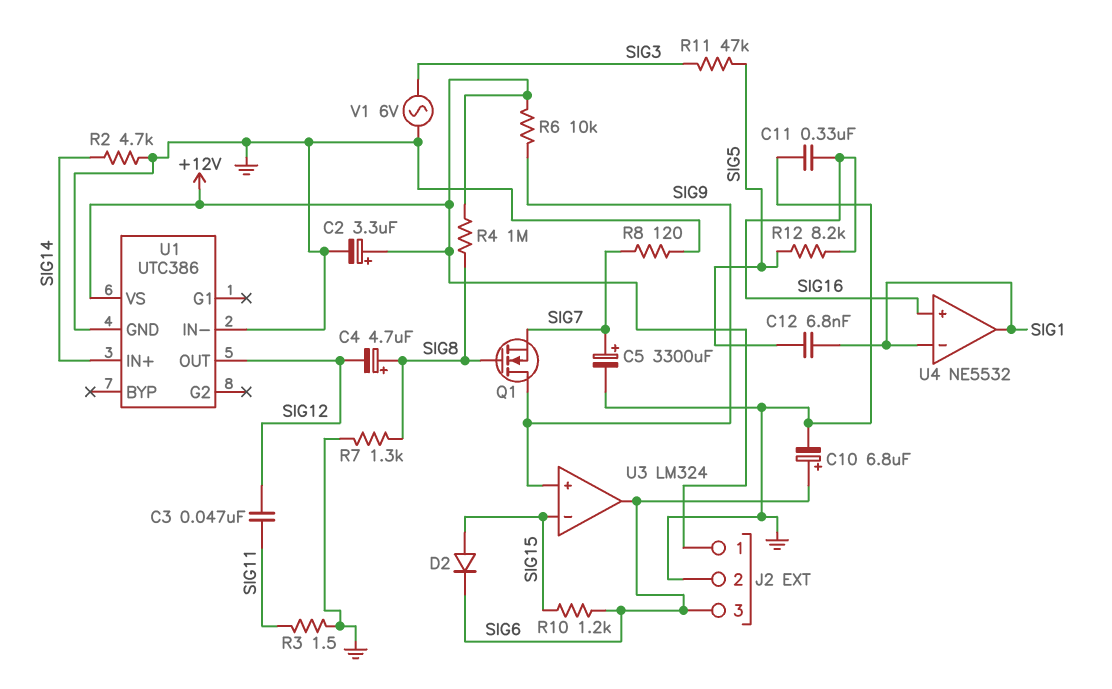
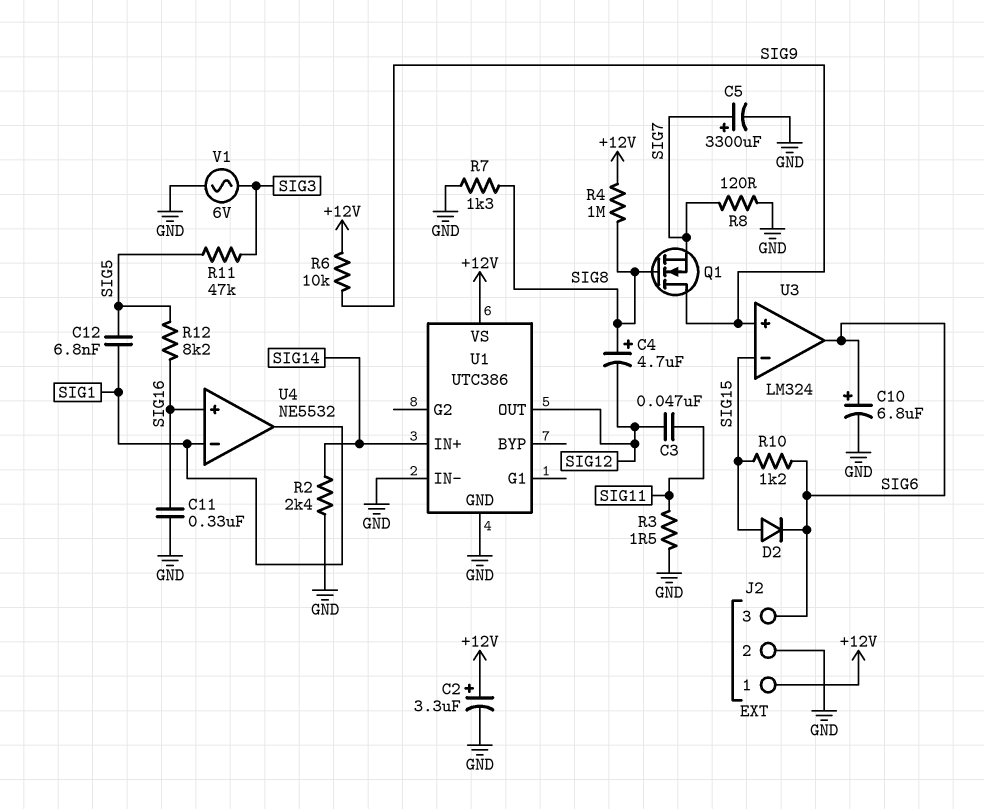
R2: 4.7k (GND, SIG14) -> 2.4k (GND, SIG14)

